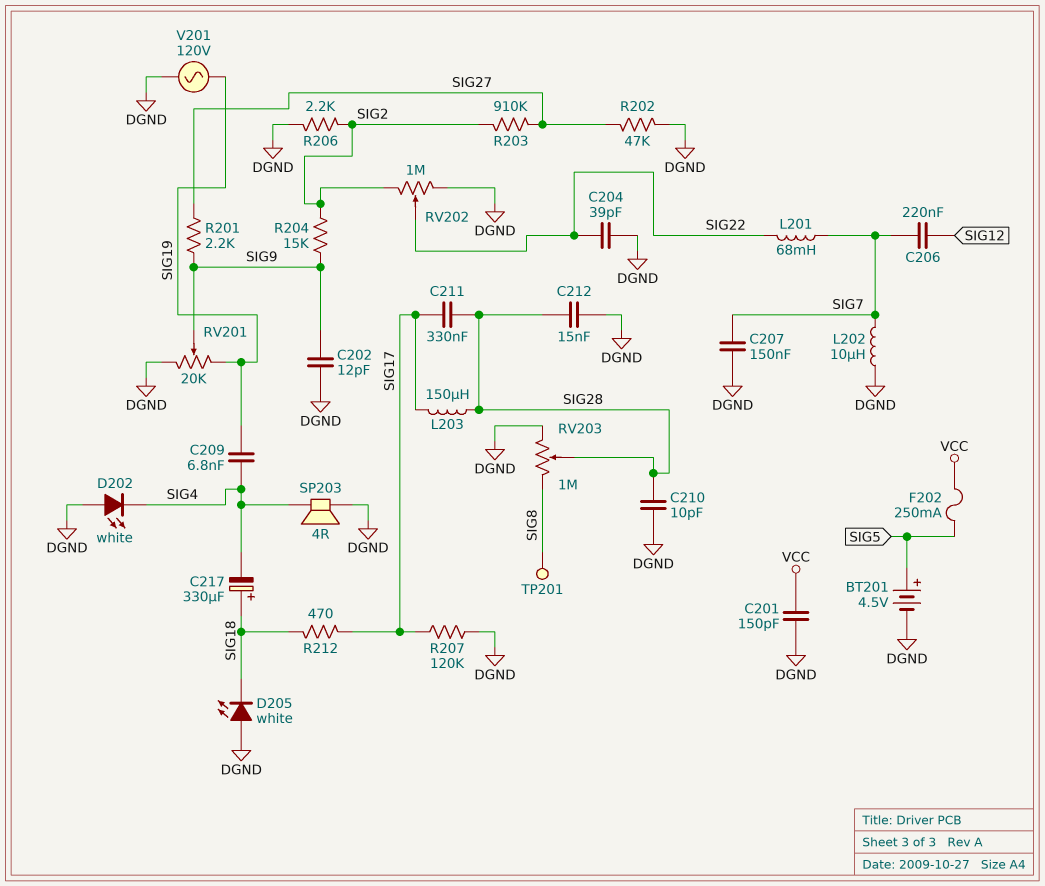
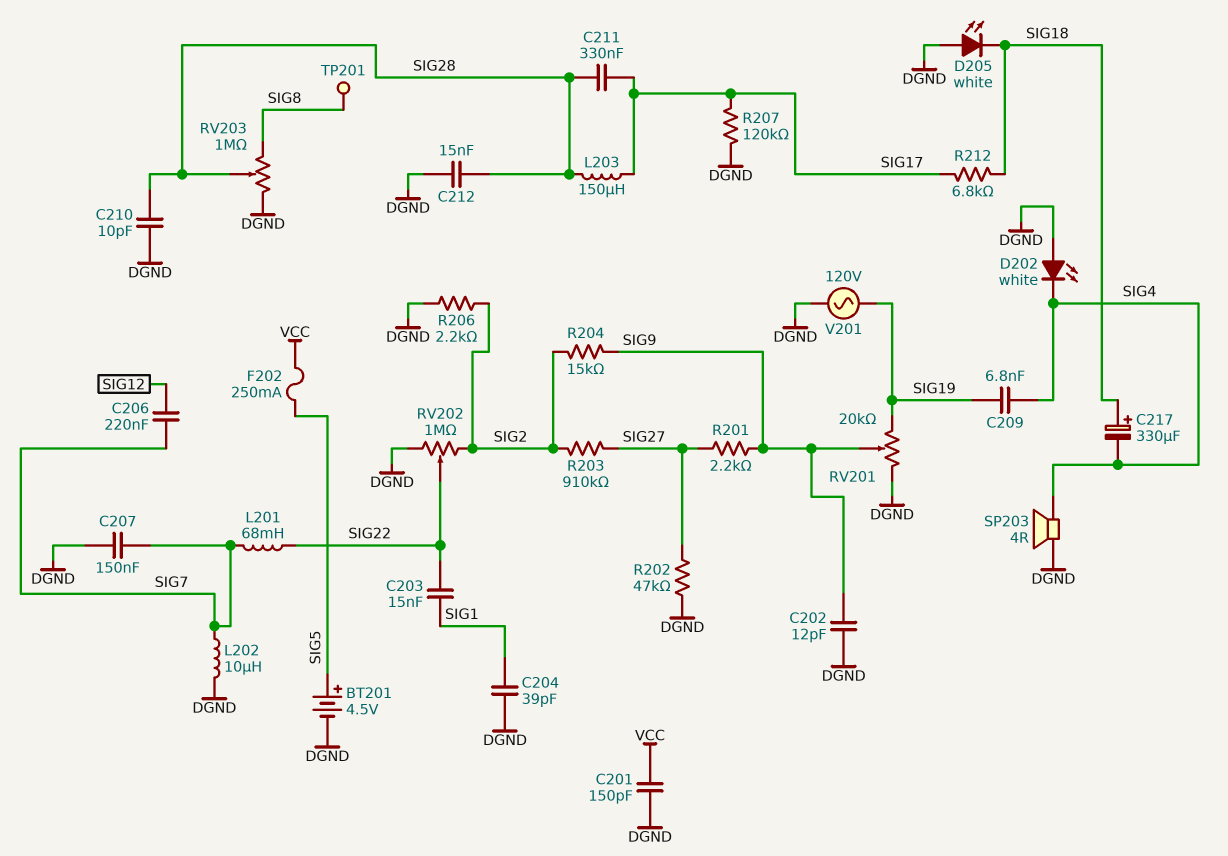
C203: none -> 15nF (SIG1, SIG22)
C204: 39pF (DGND, SIG22) -> 39pF (DGND, SIG1)
R212: 470 (SIG17, SIG18) -> 6.8k (SIG17, SIG18)

